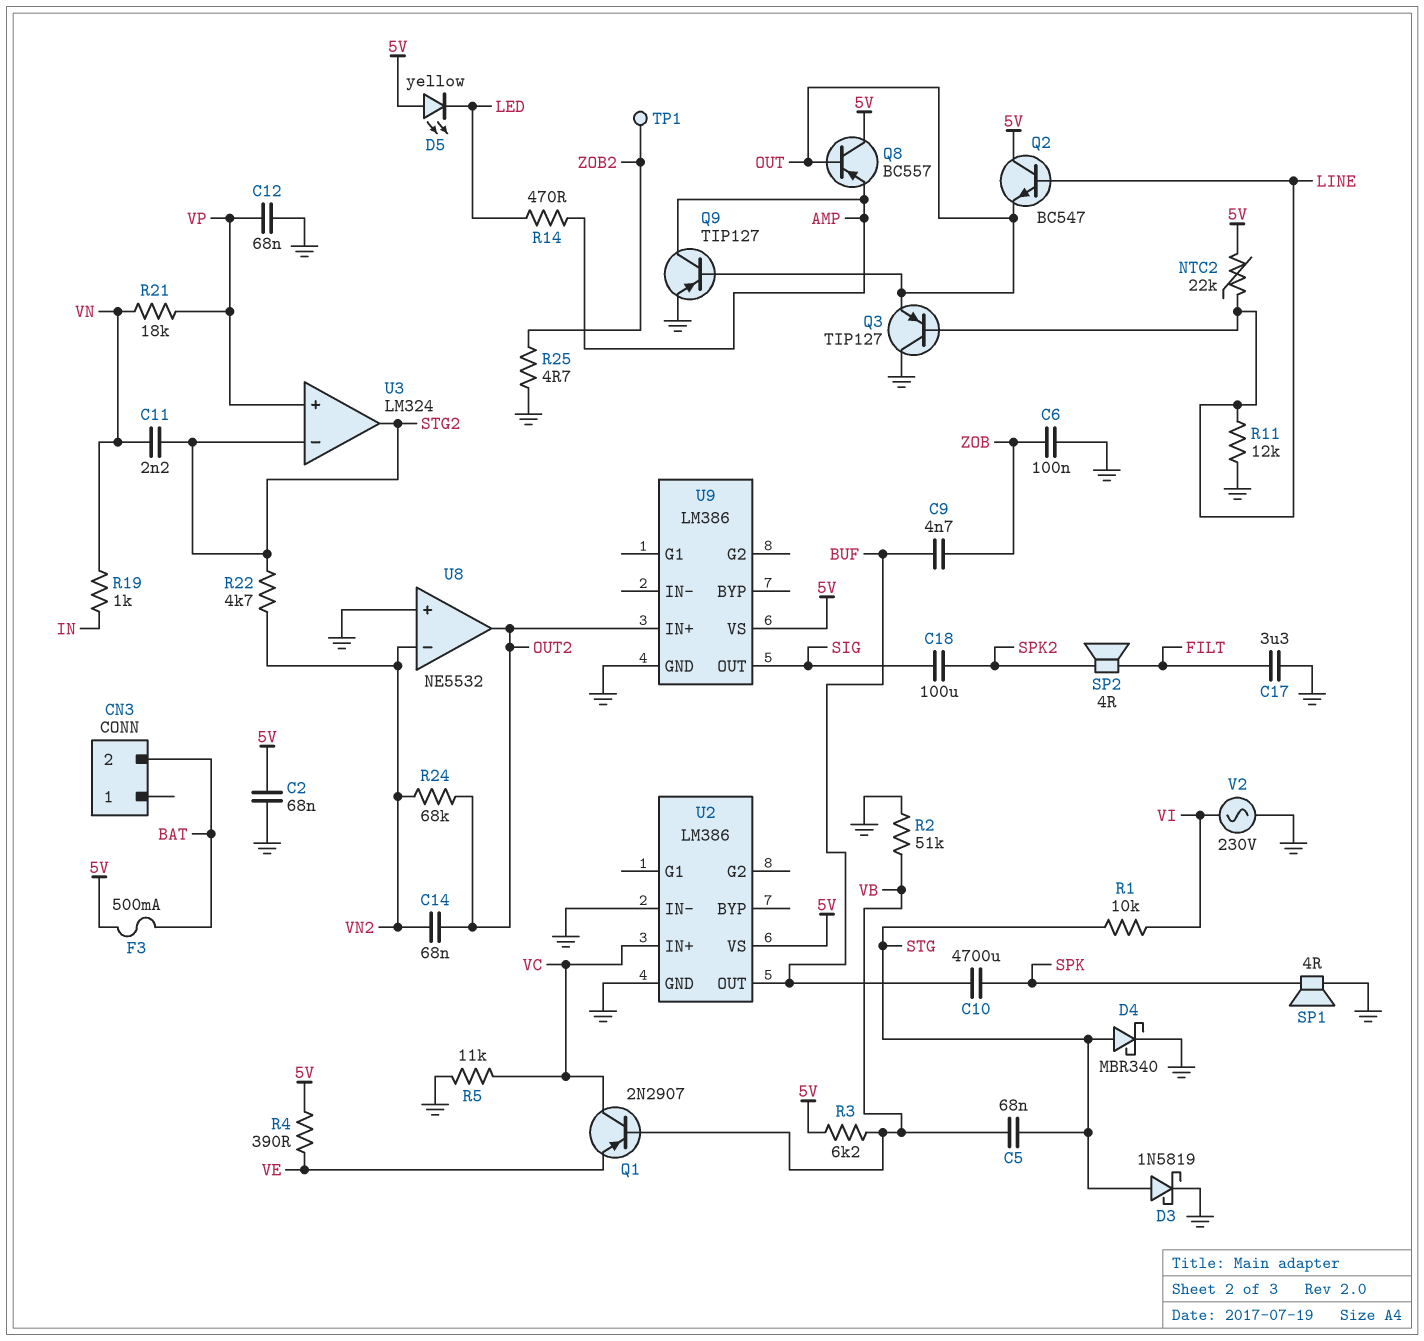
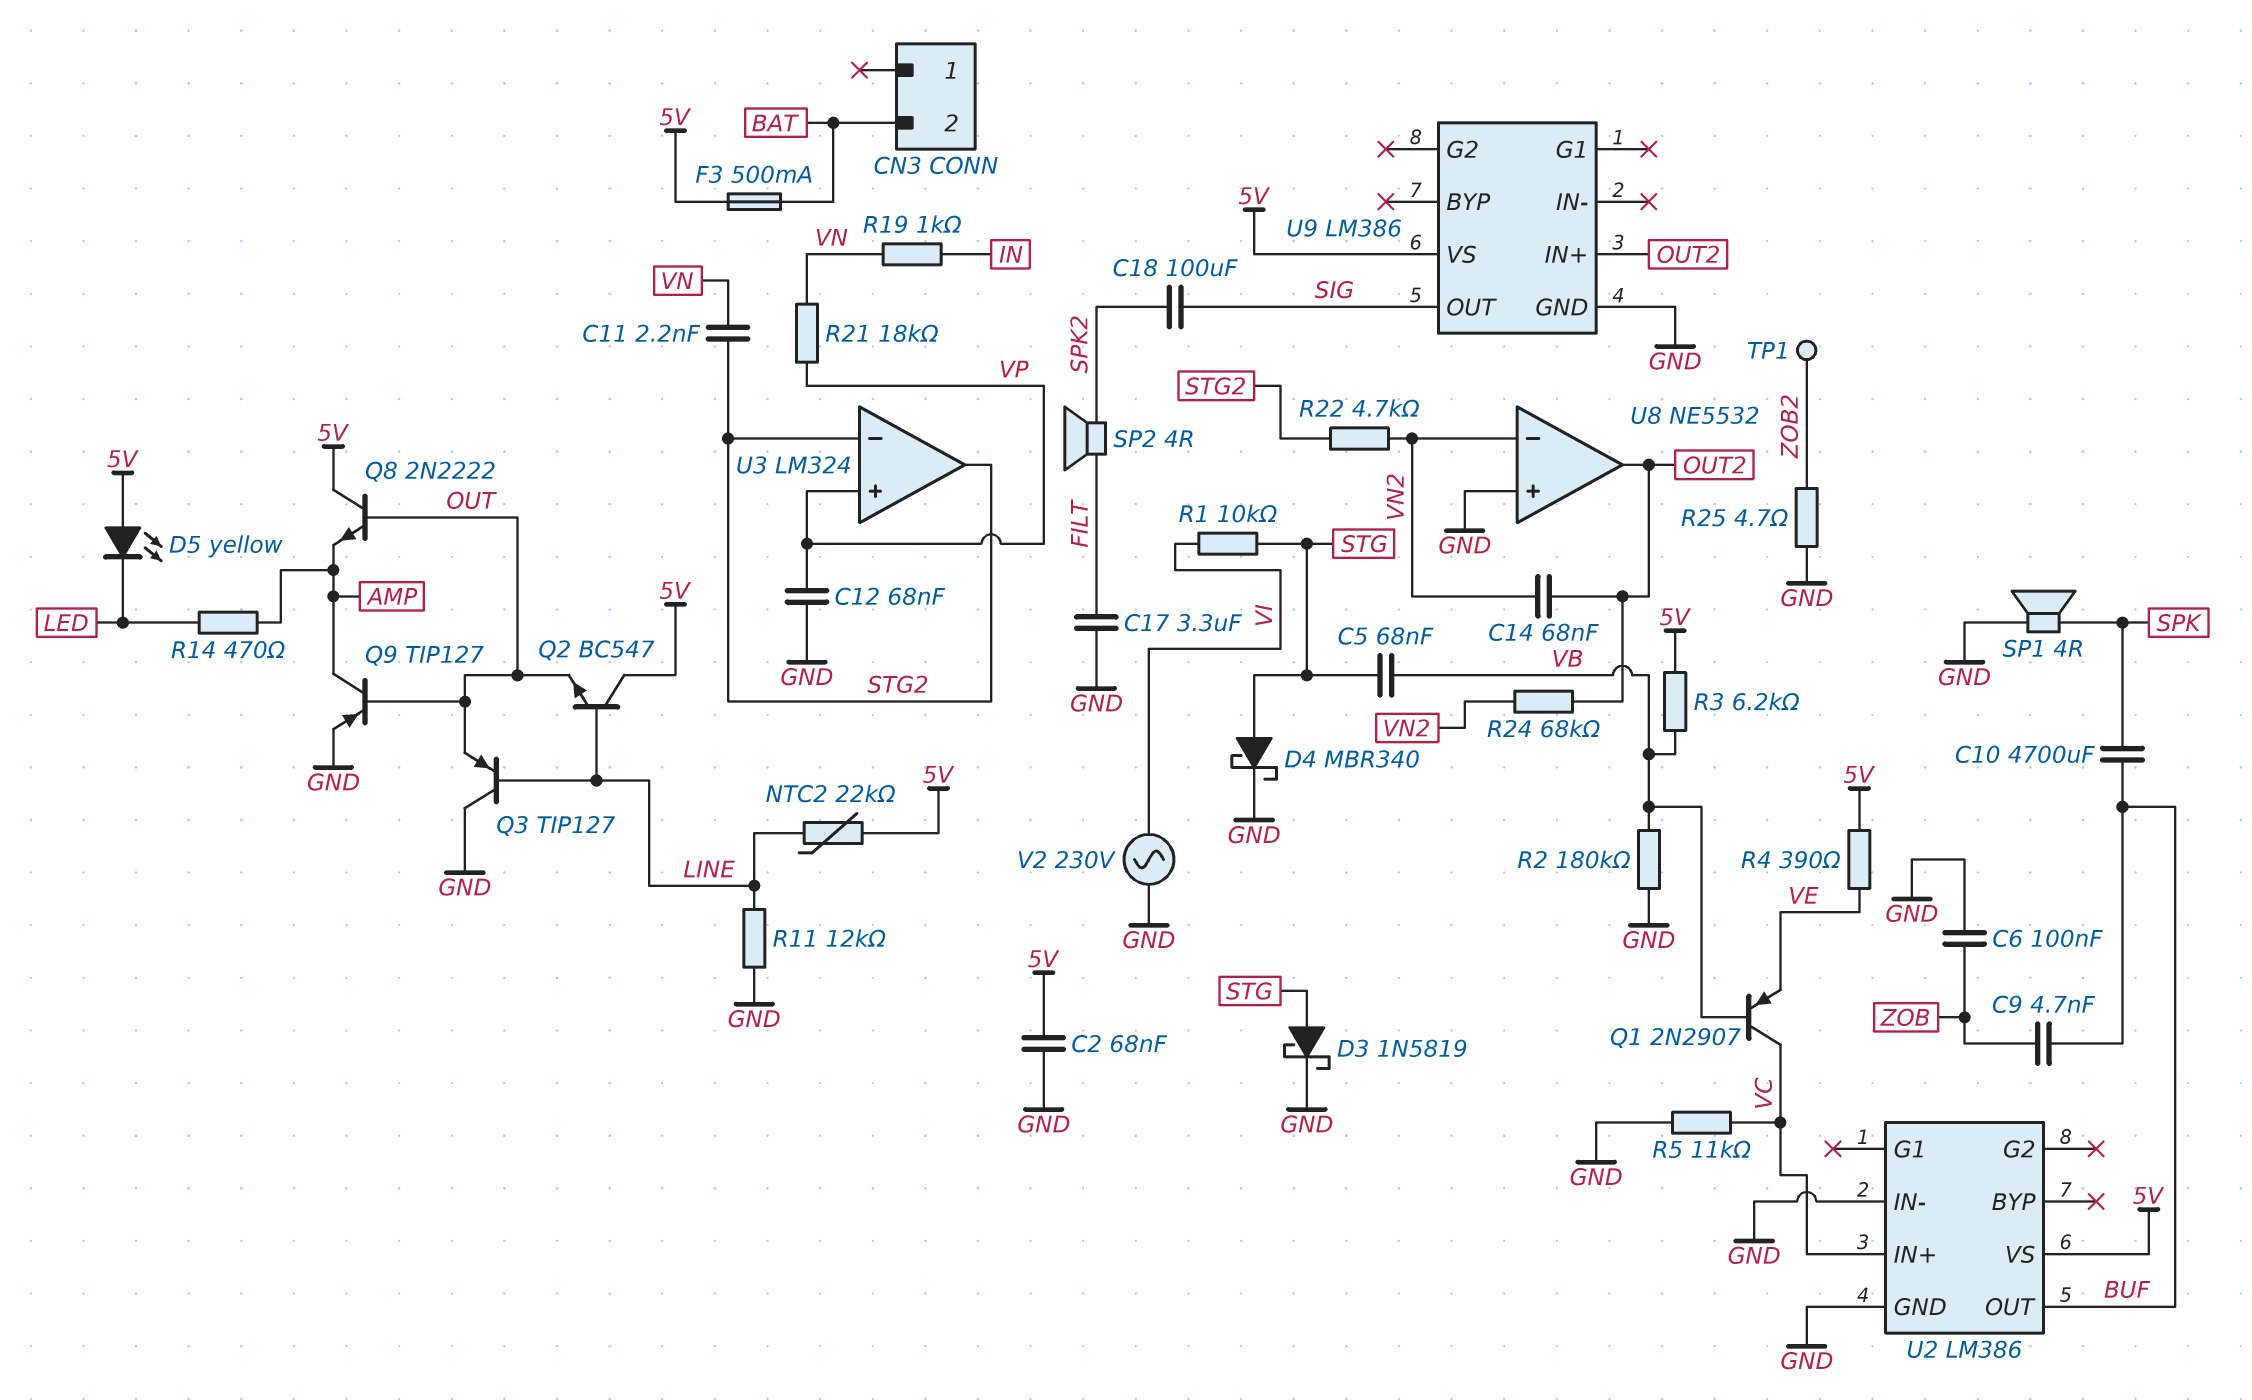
Q8: PNP BC557 (B OUT, C 5V, E AMP) -> NPN 2N2222 (B OUT, C 5V, E AMP)
R2: 51k (GND, VB) -> 180k (GND, VB)

